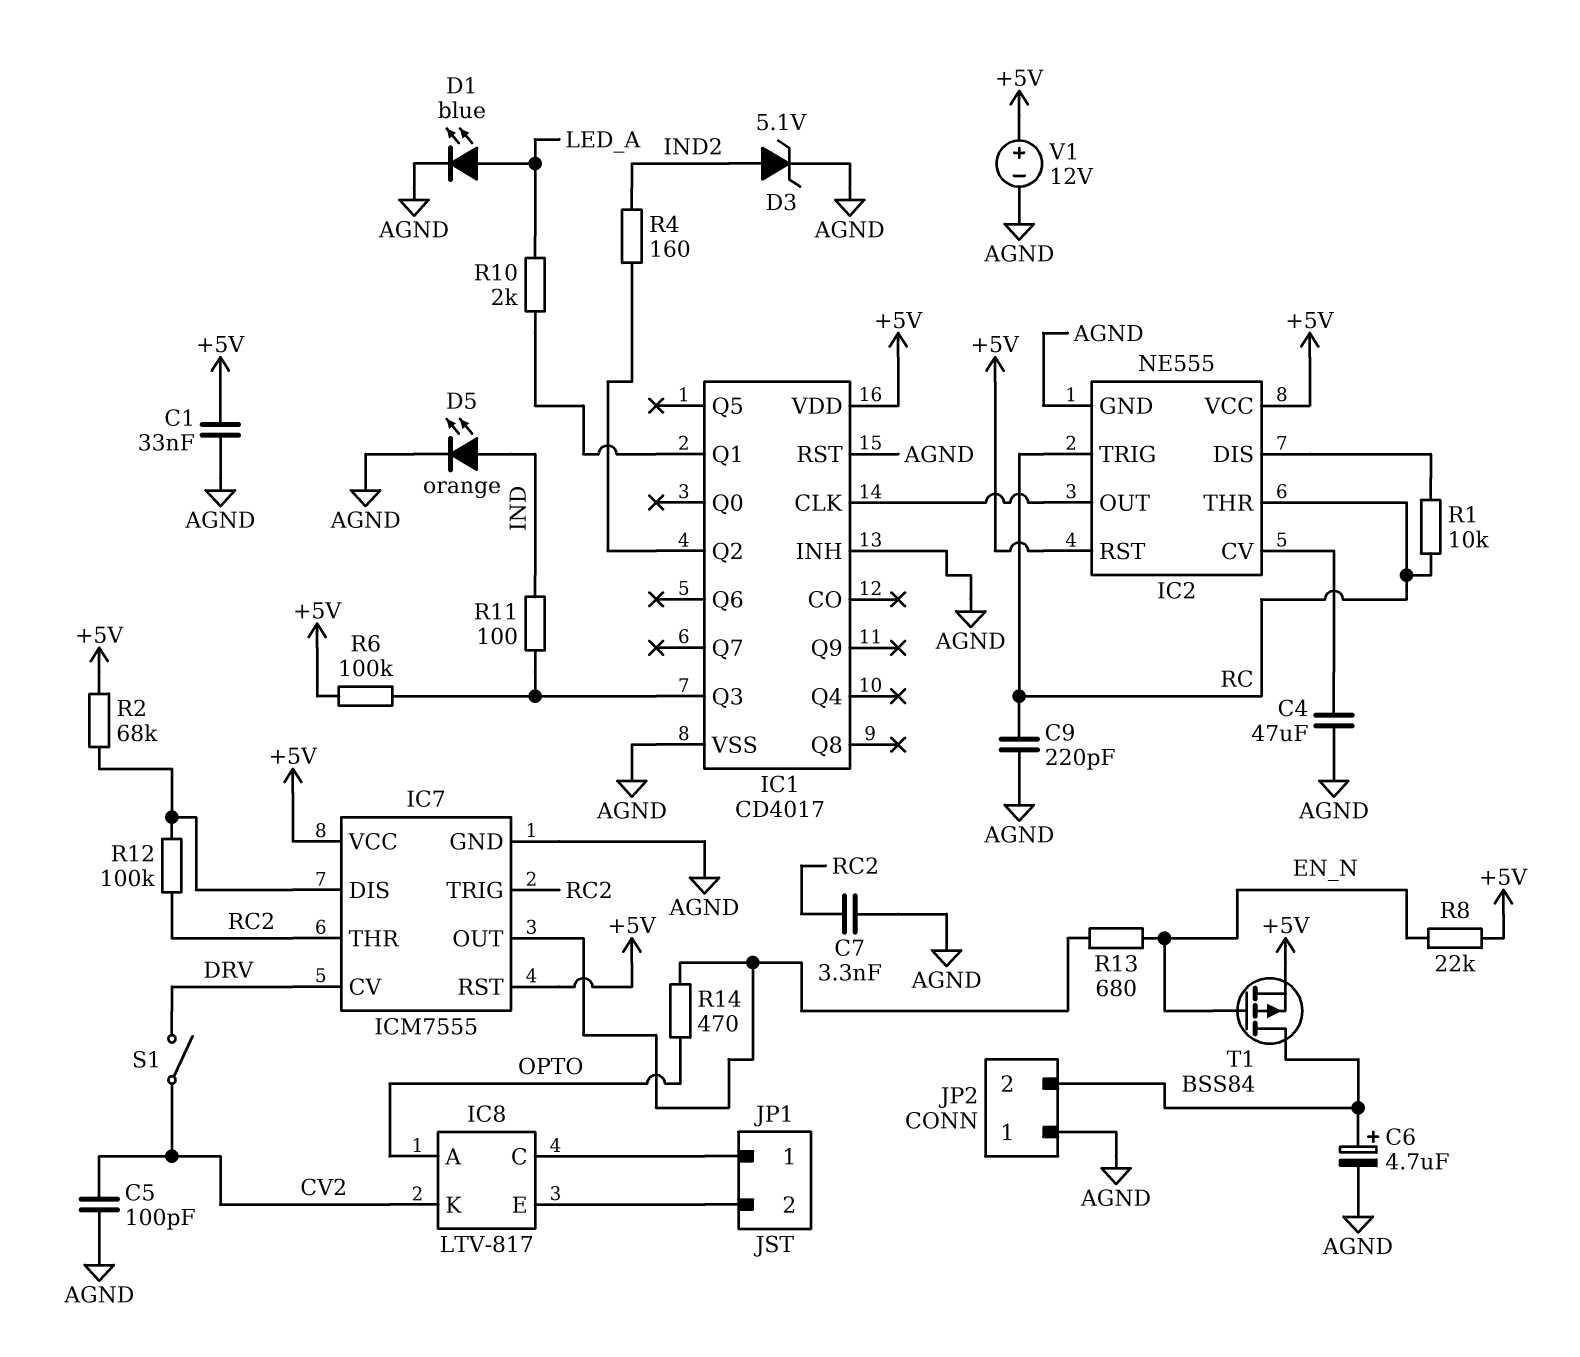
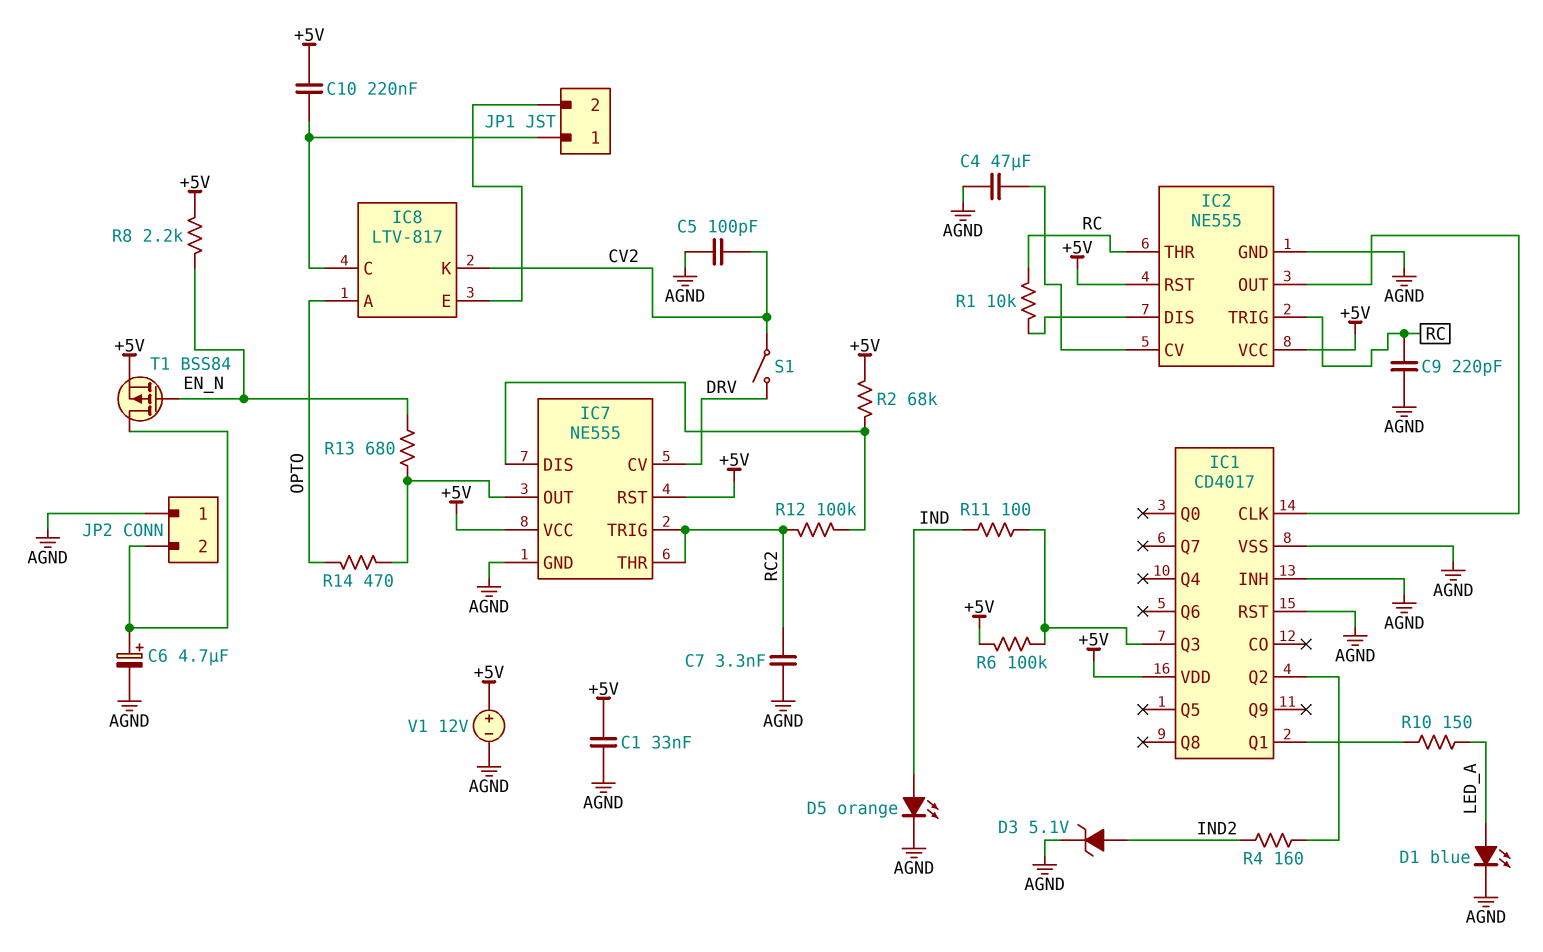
C10: none -> 220nF (+5V, IC8/C)
IC7: ICM7555 -> NE555
R8: 22k (+5V, EN_N) -> 2.2k (+5V, EN_N)
R10: 2k (IC1/Q1, LED_A) -> 150 (IC1/Q1, LED_A)

